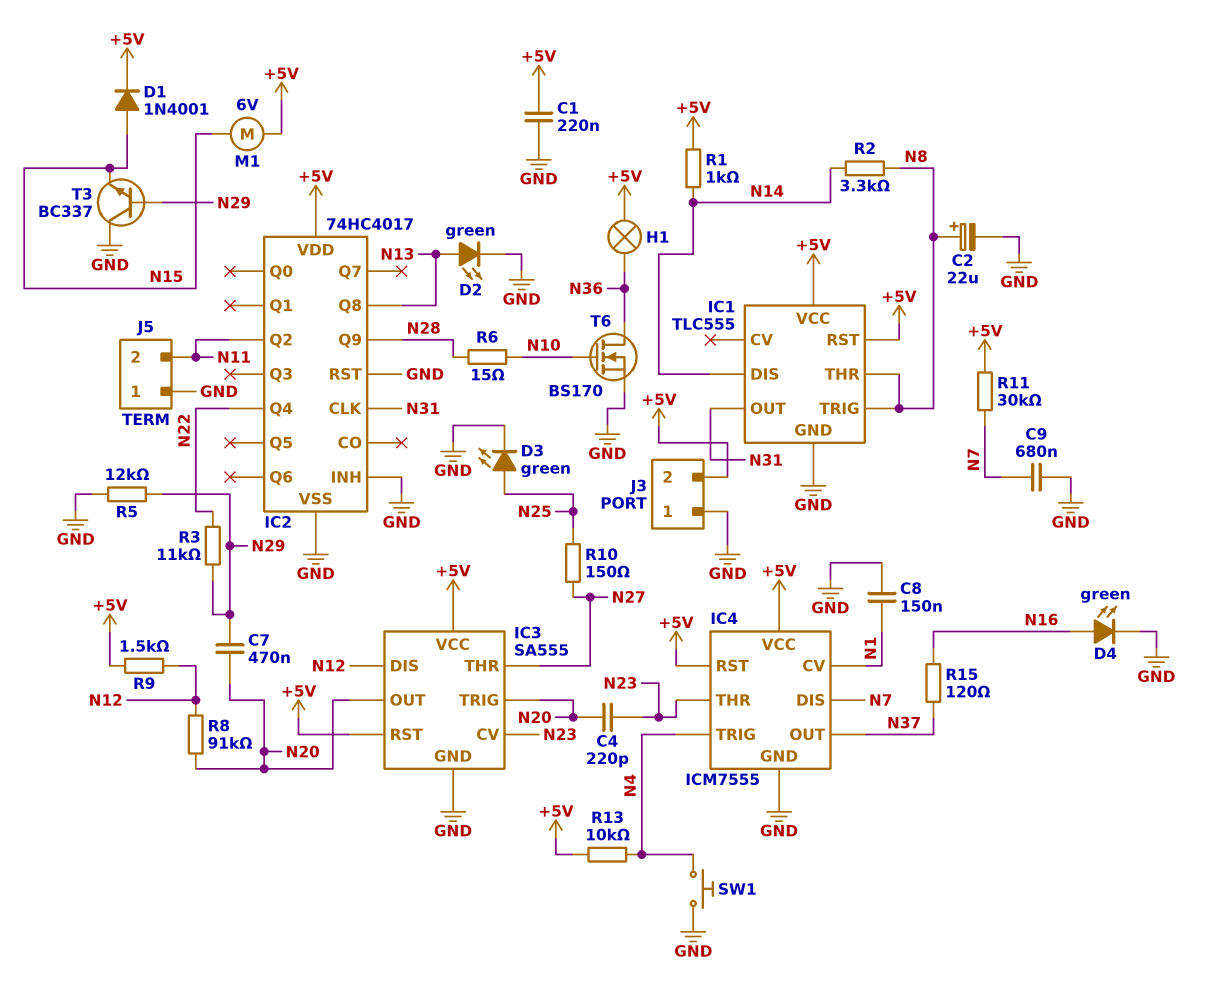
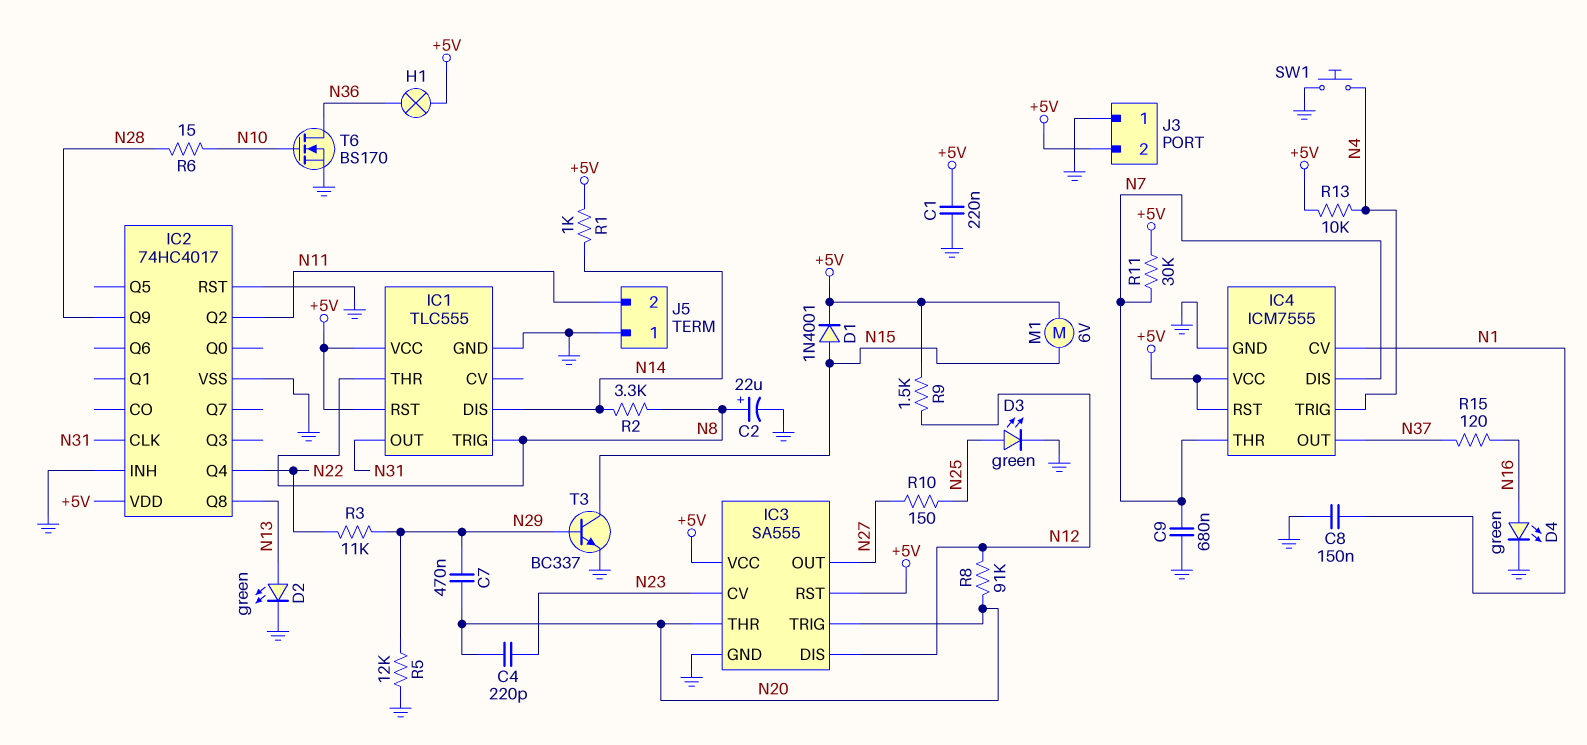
IC3 pin OUT: N20 -> N27
IC3 pin THR: N27 -> N20
IC4 pin THR: N23 -> N7
T3: NPN BC337 (B N29, C GND, E N15) -> NPN BC337 (B N29, C N15, E GND)

